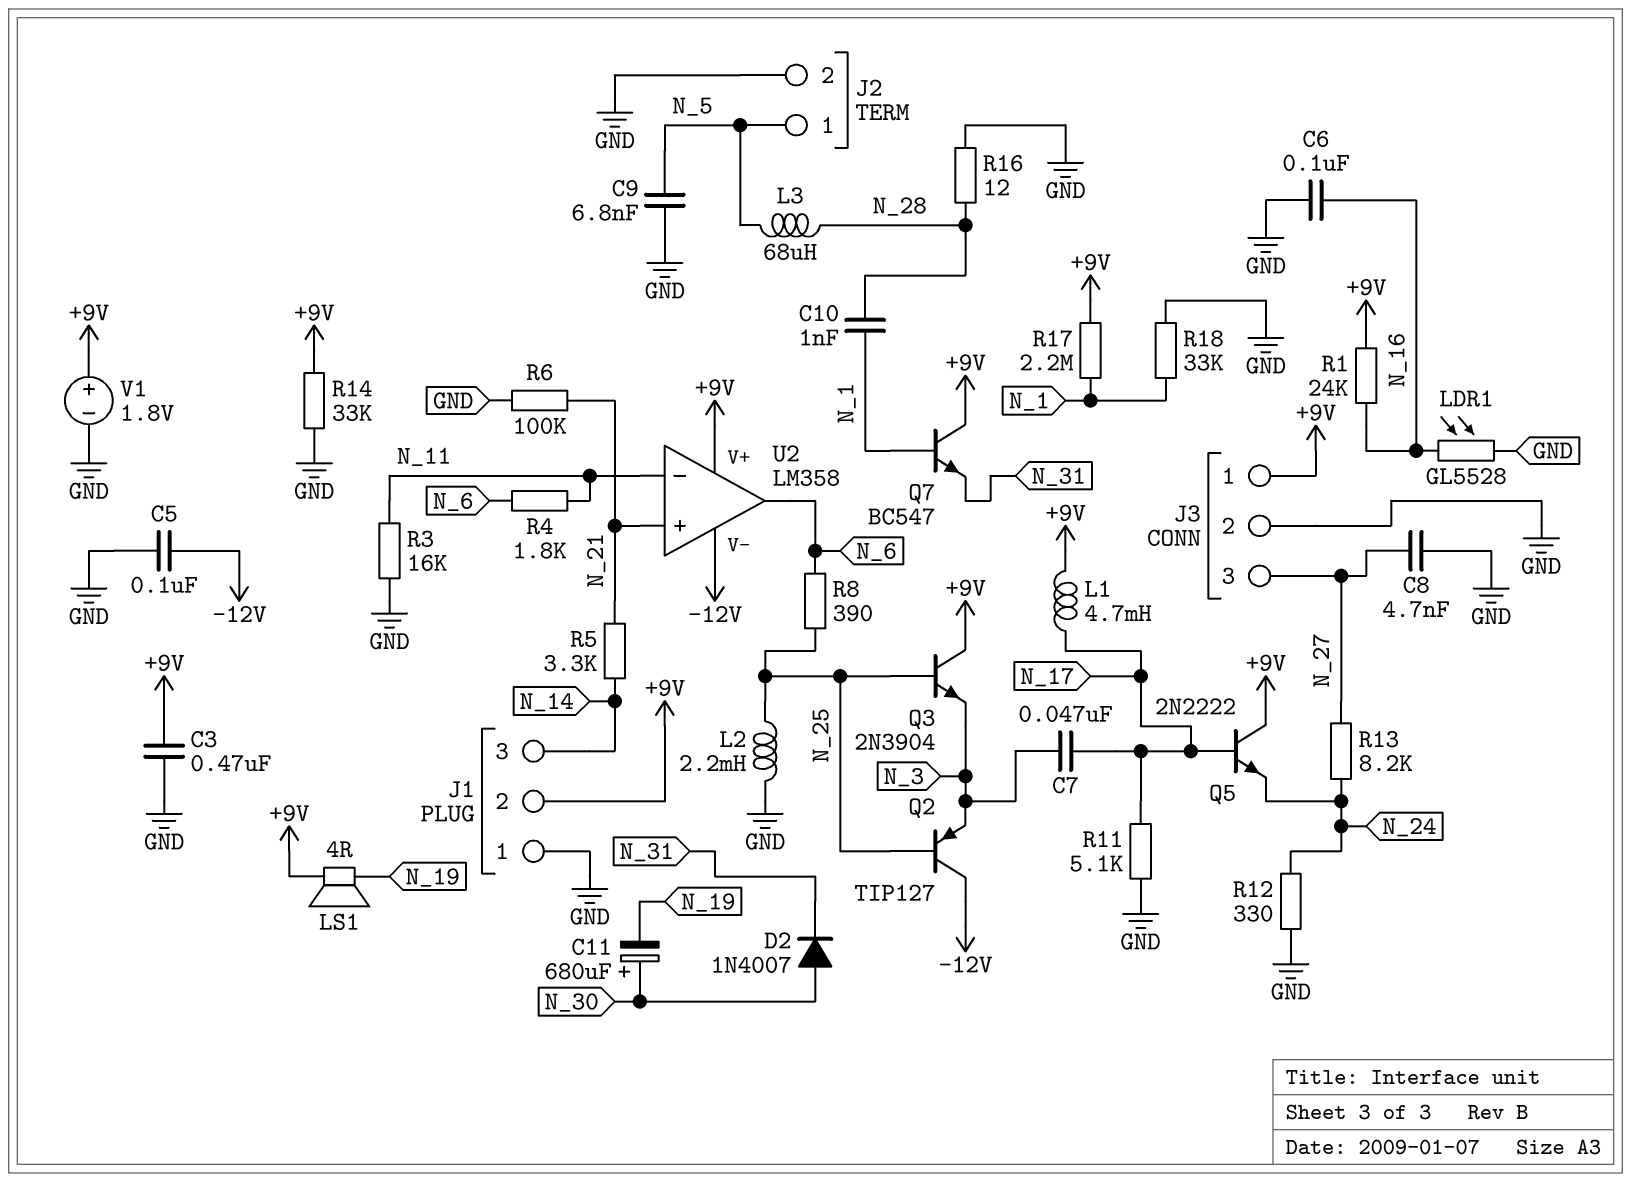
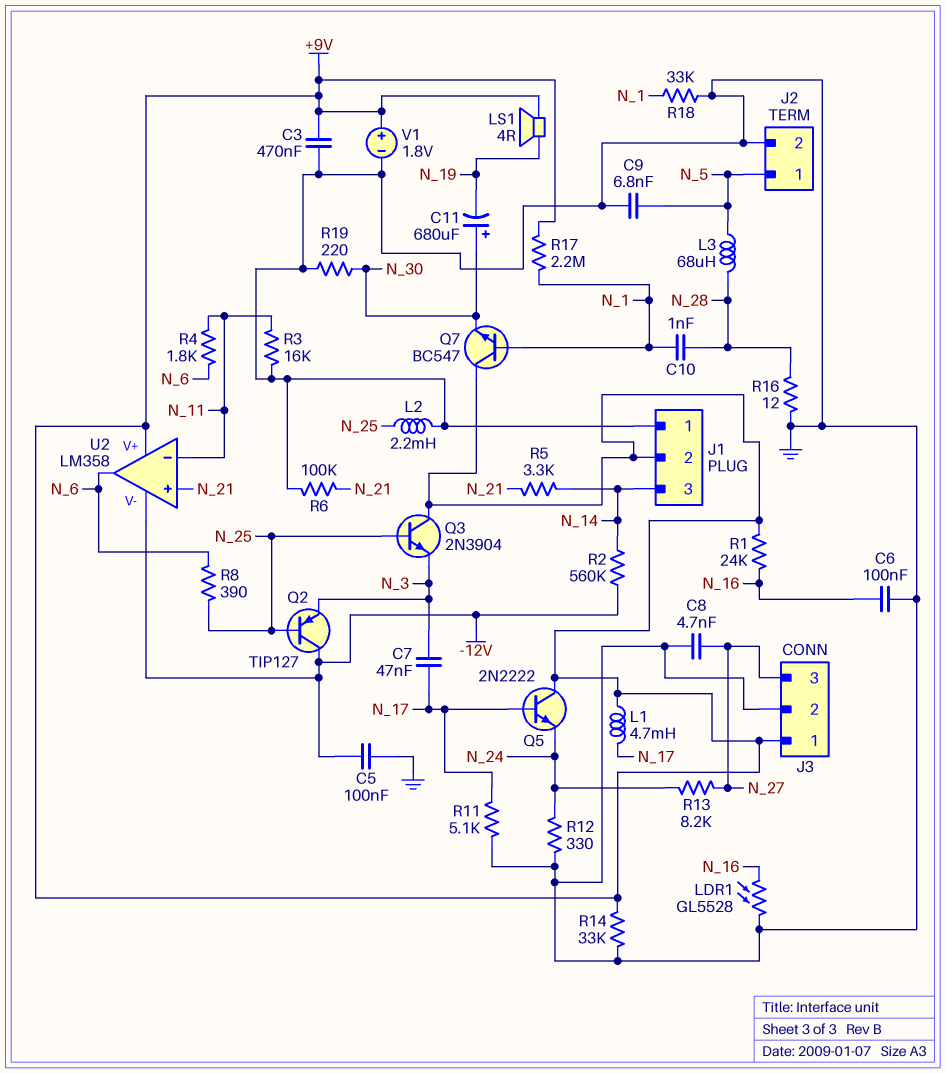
D2: diode 1N4007 (A N_30, K N_31) -> none
Q7: NPN BC547 (B N_1, C +9V, E N_31) -> NPN BC547 (B N_1, C +9V, E N_30)
R2: none -> 560k (-12V, N_14)
R19: none -> 220 (GND, N_30)

